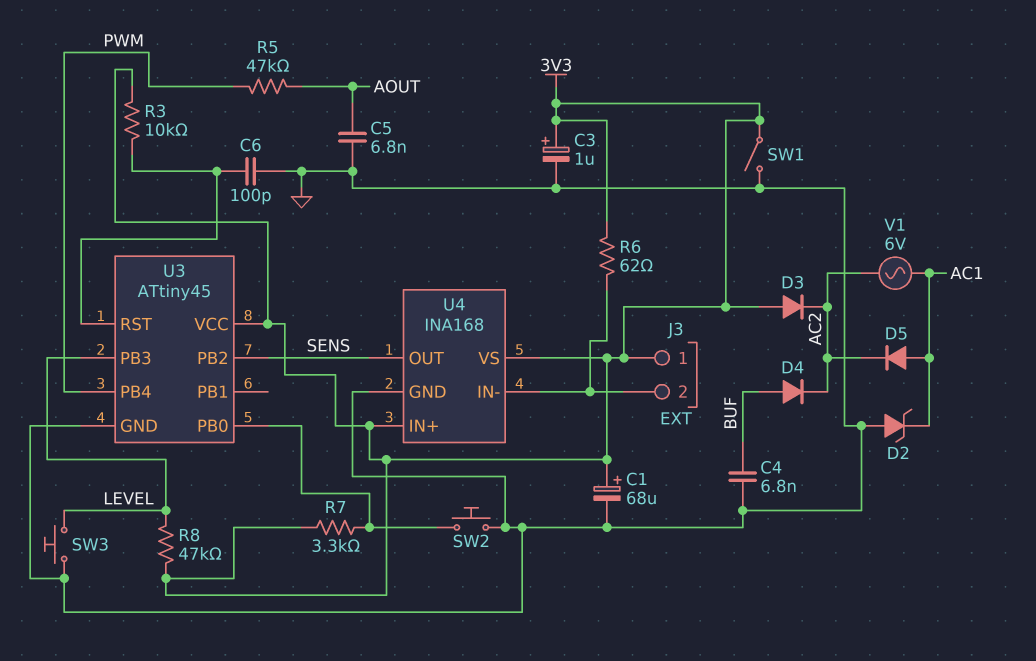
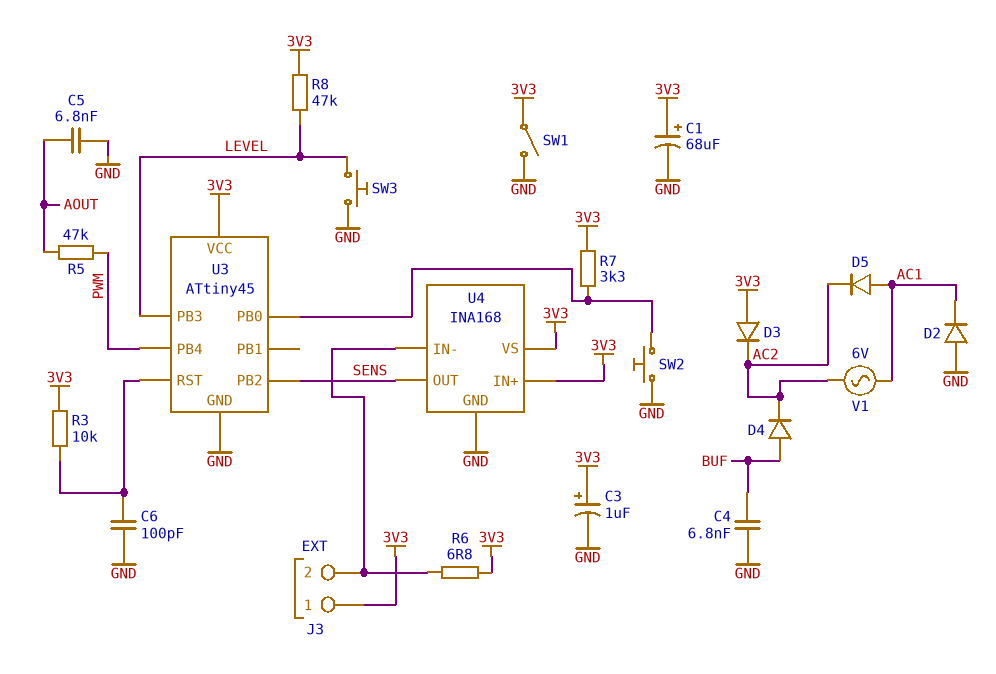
D2: zener (A GND, K AC1) -> diode (A GND, K AC1)
R6: 62 (3V3, J3/2) -> 6.8 (3V3, J3/2)

